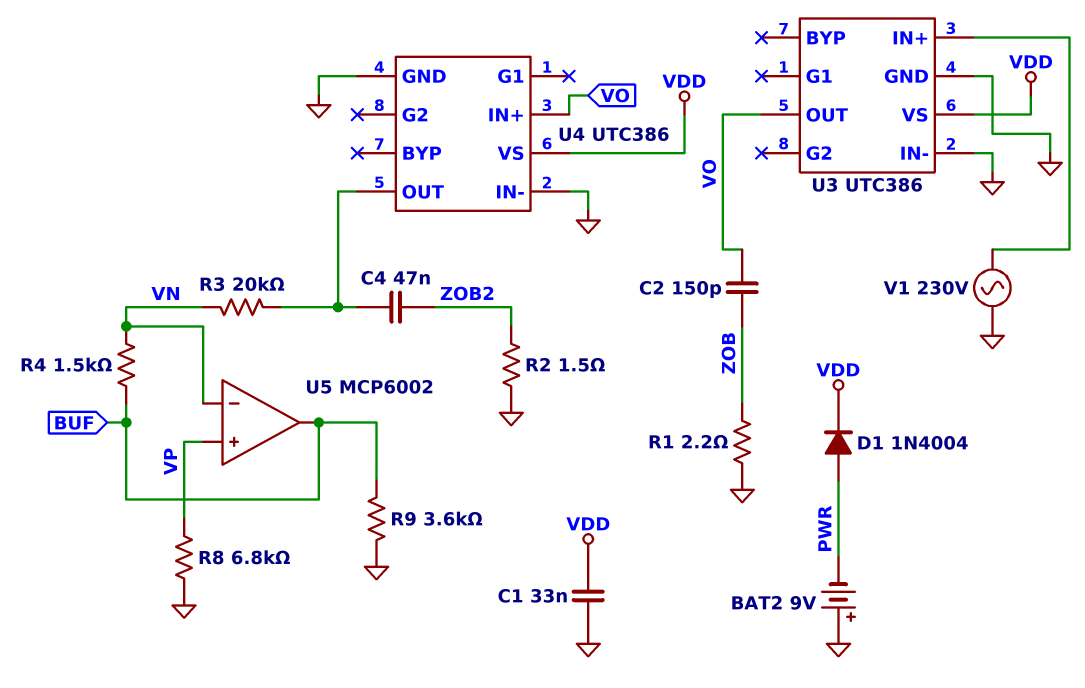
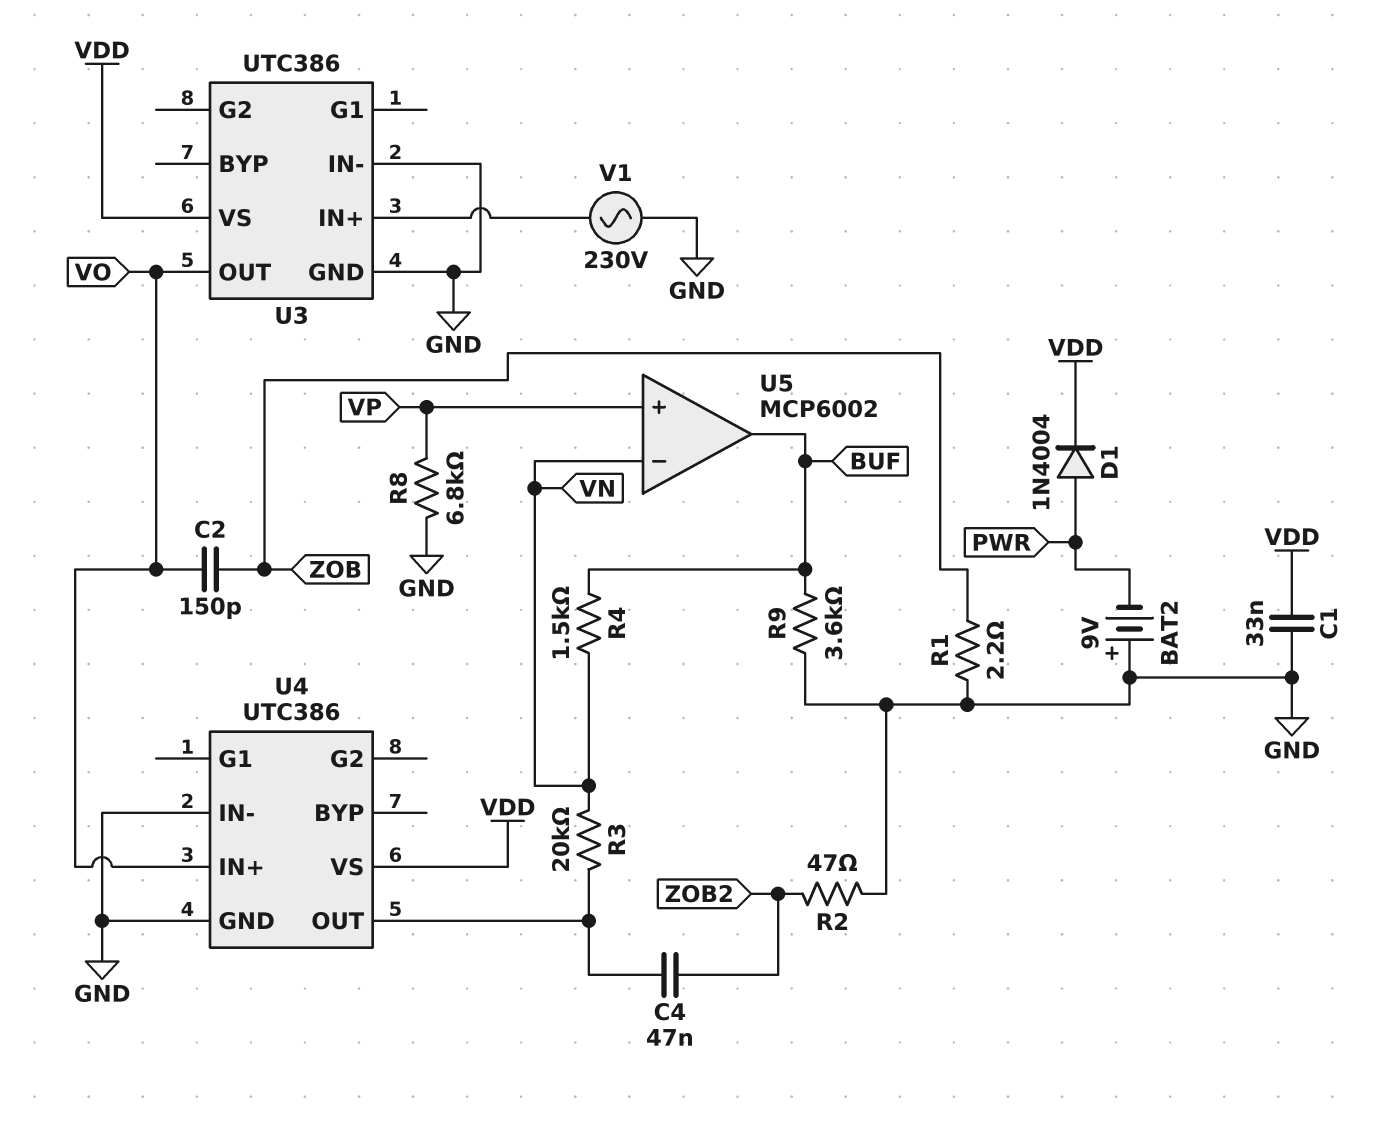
R2: 1.5 (GND, ZOB2) -> 47 (GND, ZOB2)

